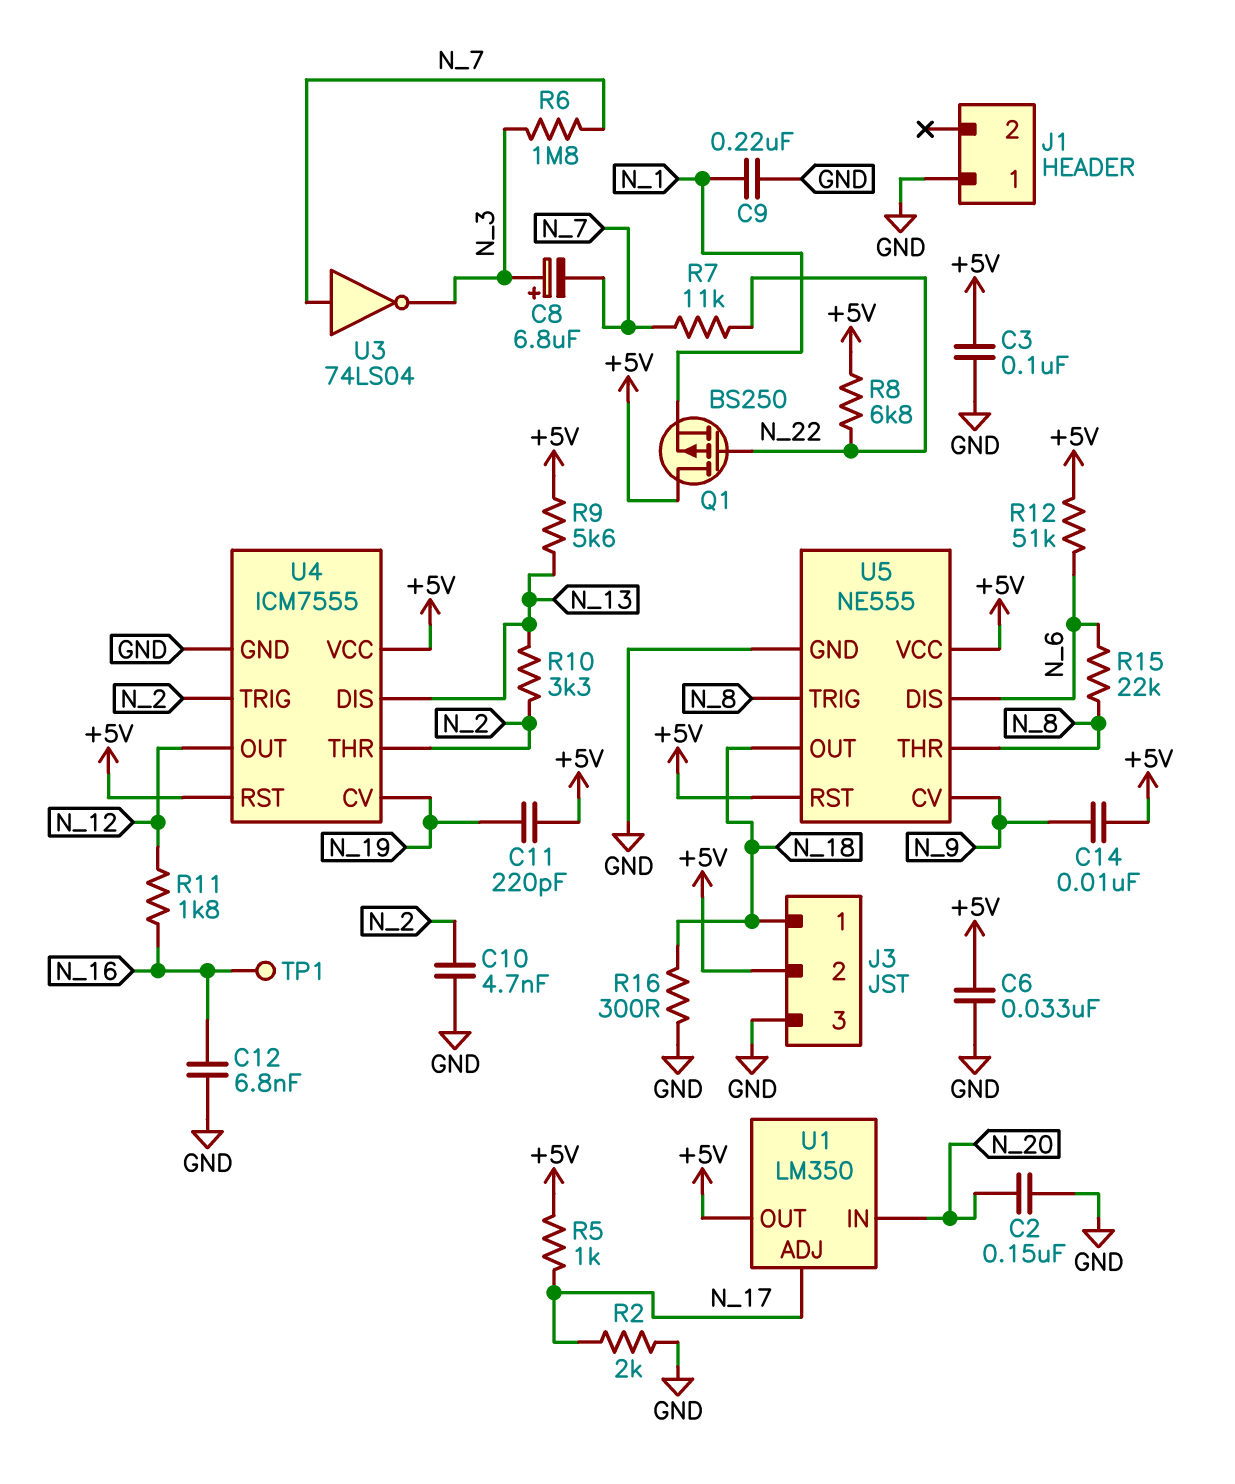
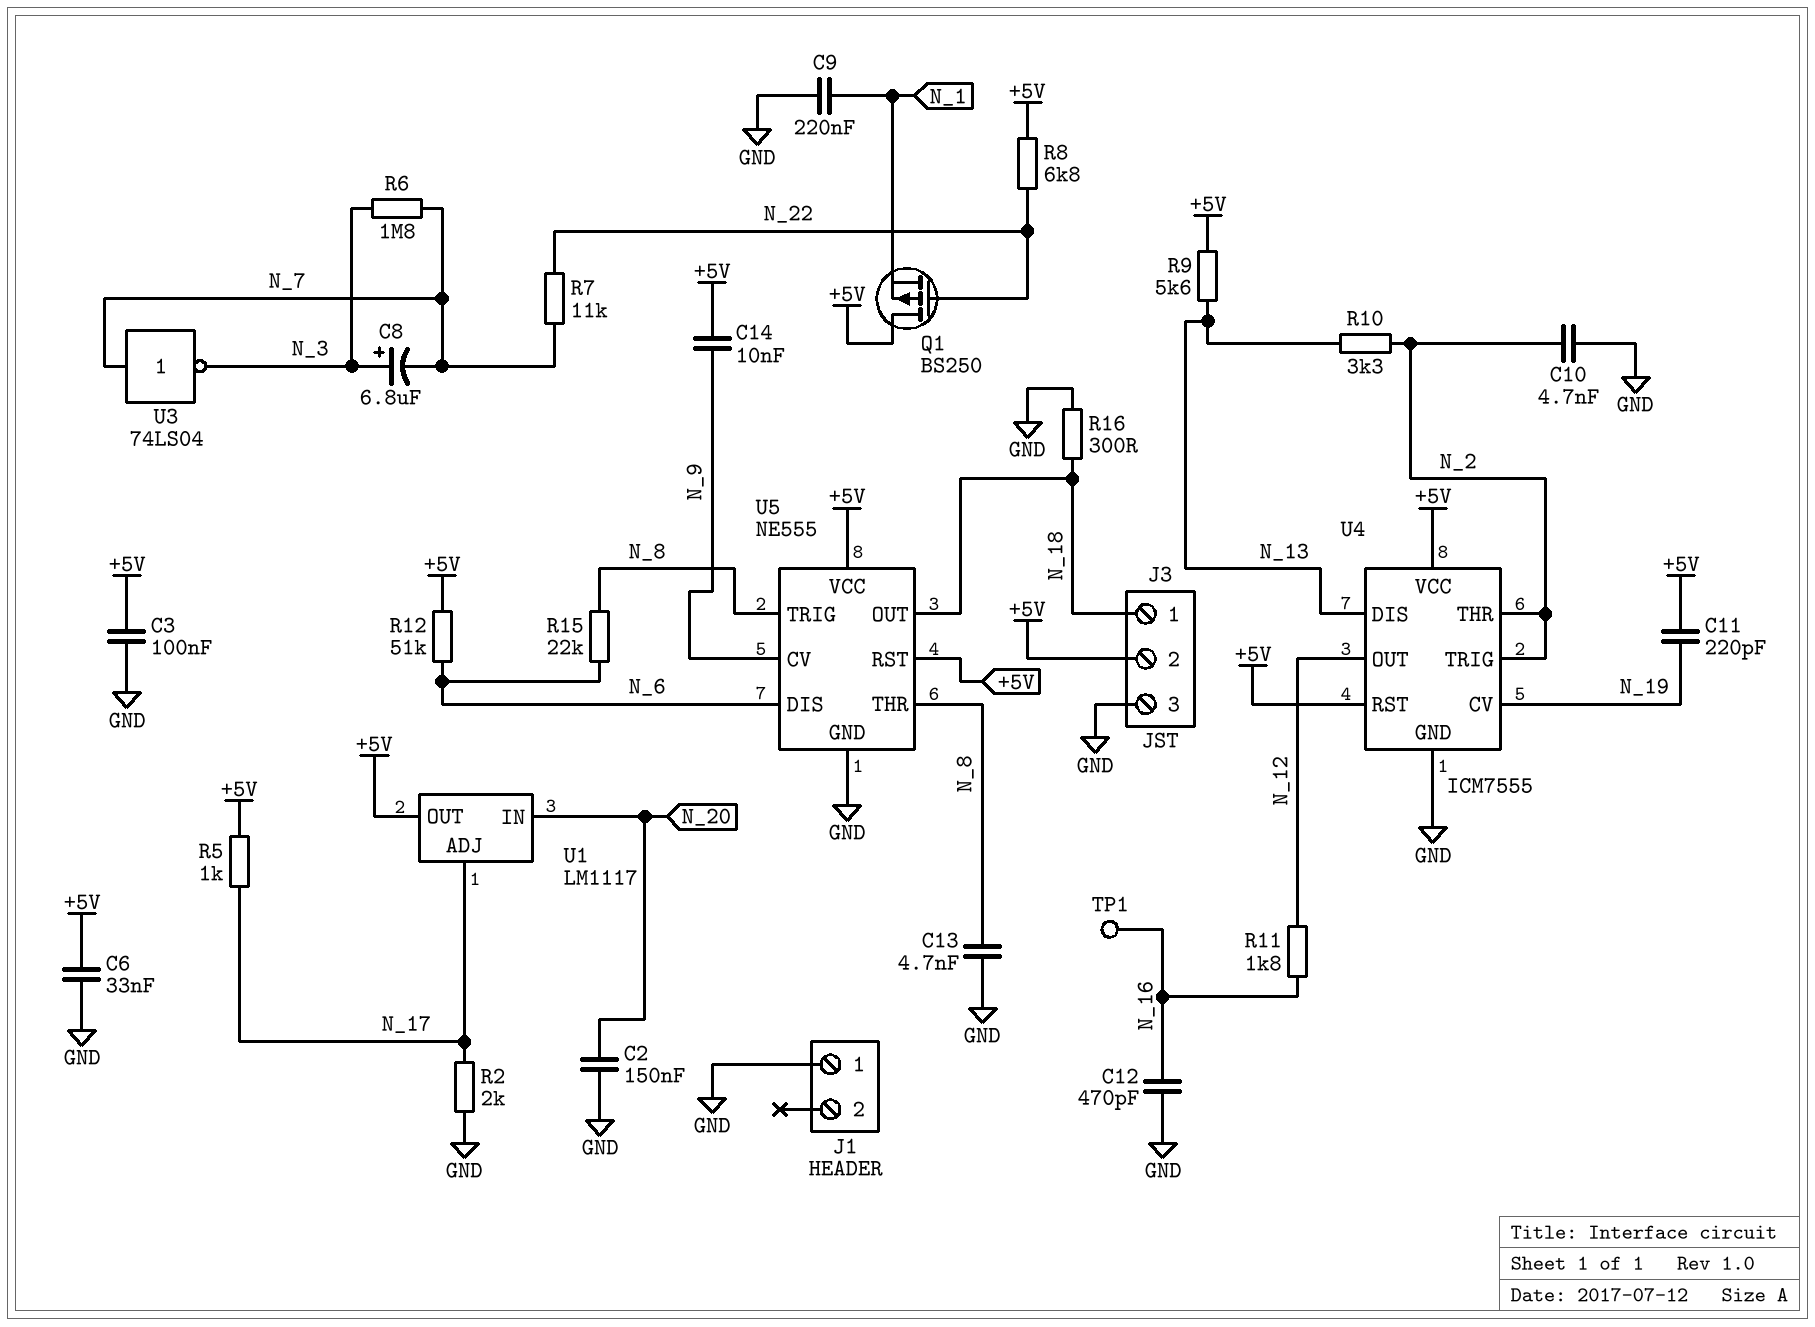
C12: 6.8nF (GND, N_16) -> 470pF (GND, N_16)
C13: none -> 4.7nF (GND, N_8)
U1: LM350 -> LM1117

